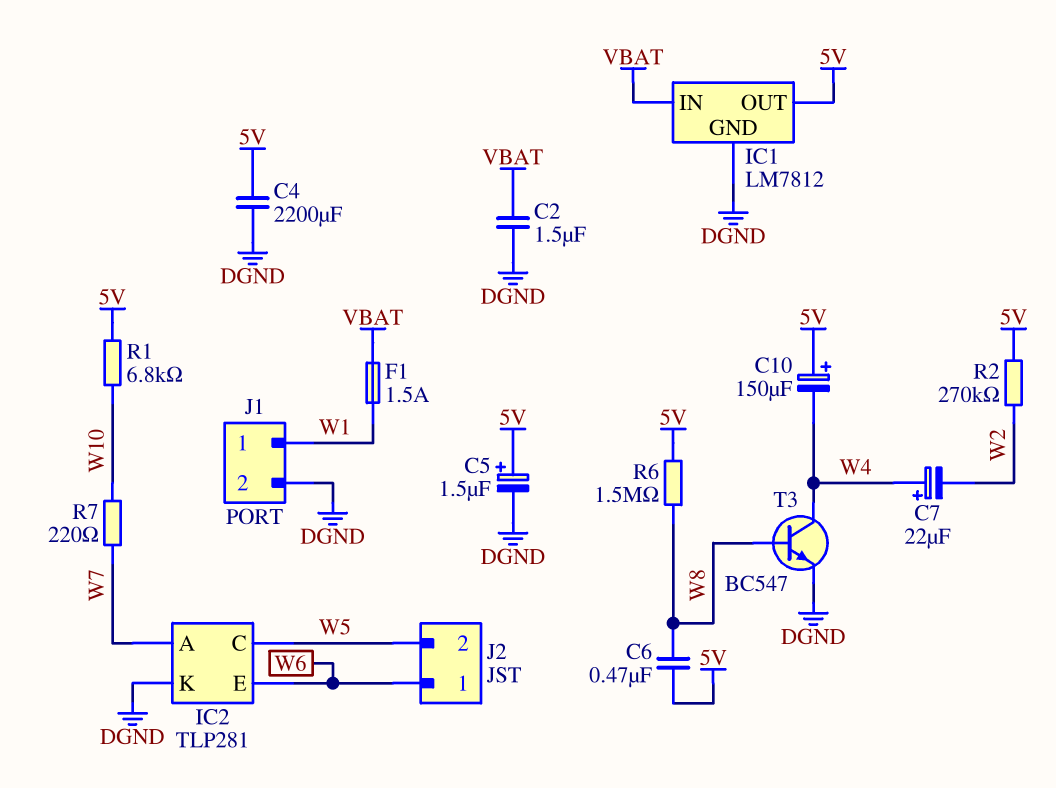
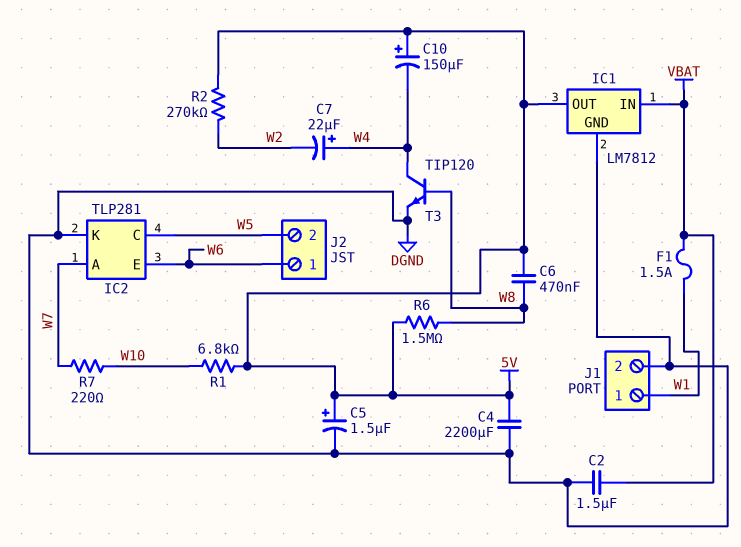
T3: NPN BC547 (B W8, C W4, E DGND) -> NPN TIP120 (B W8, C W4, E DGND)

